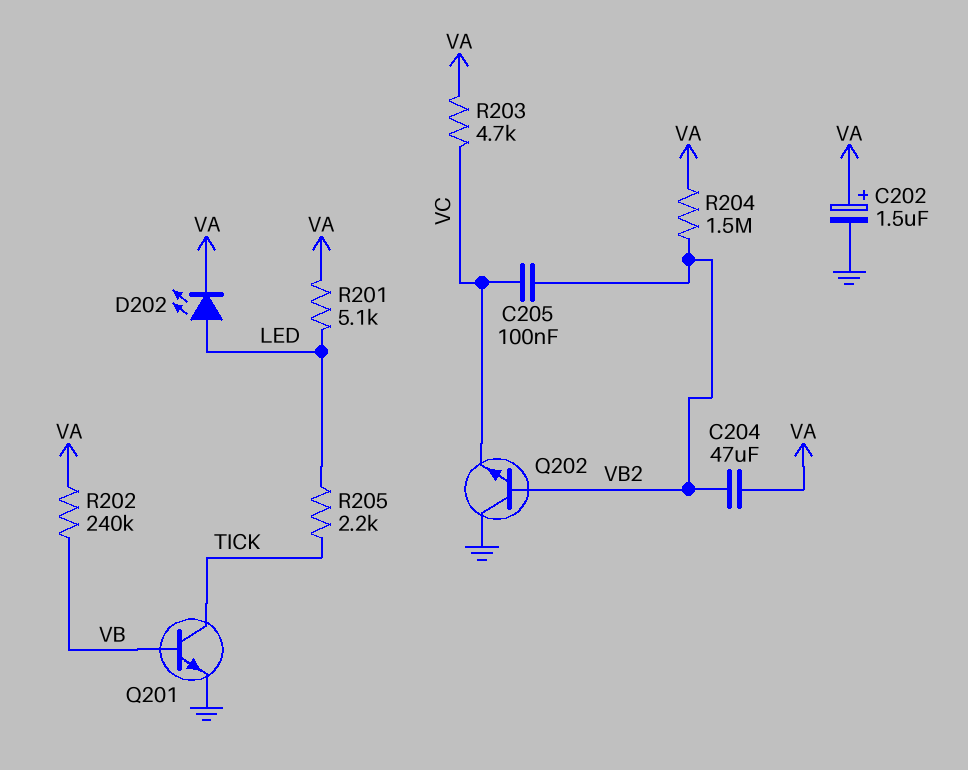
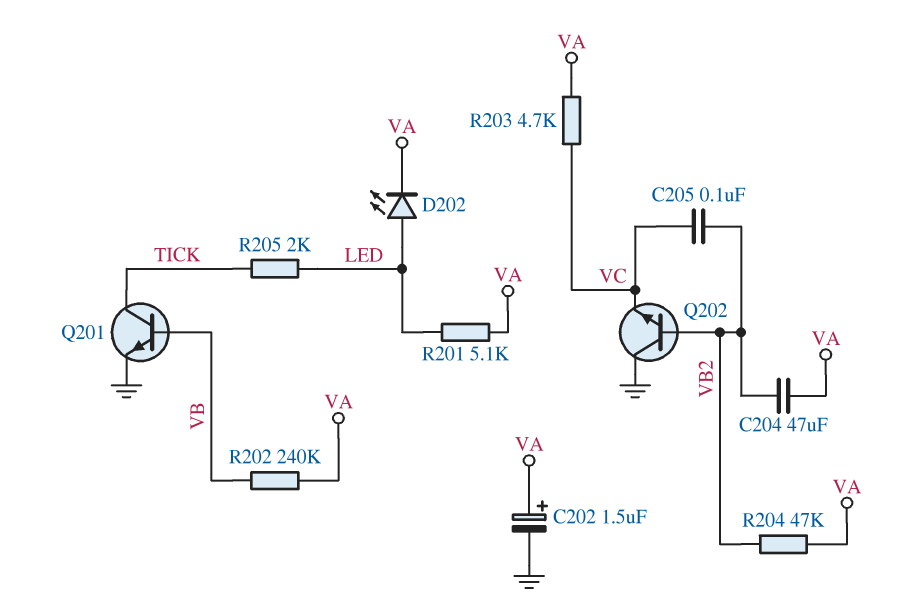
R204: 1.5M (VA, VB2) -> 47k (VA, VB2)
R205: 2.2k (LED, TICK) -> 2k (LED, TICK)

